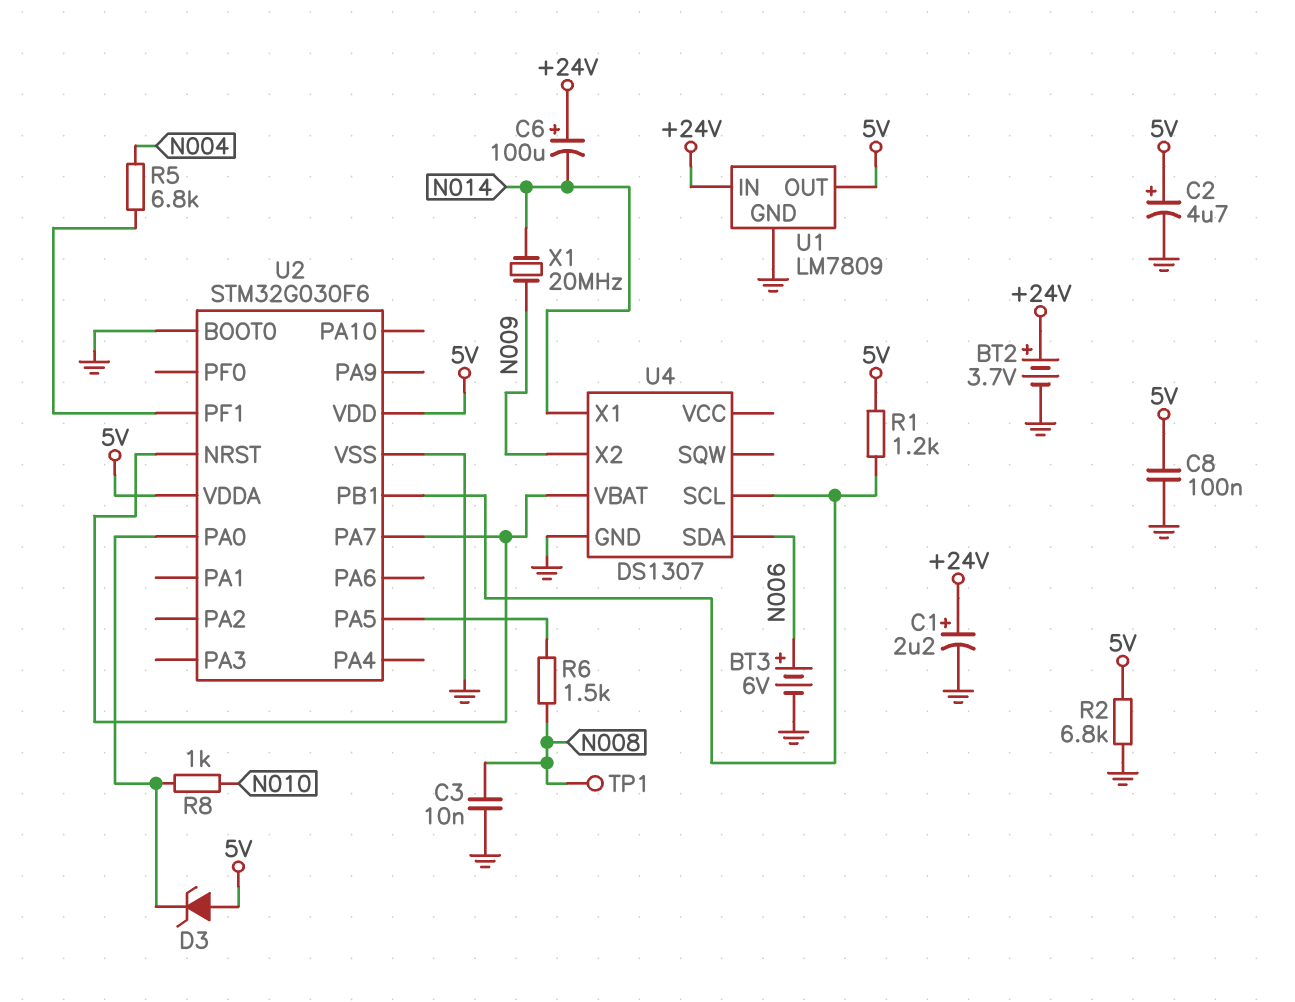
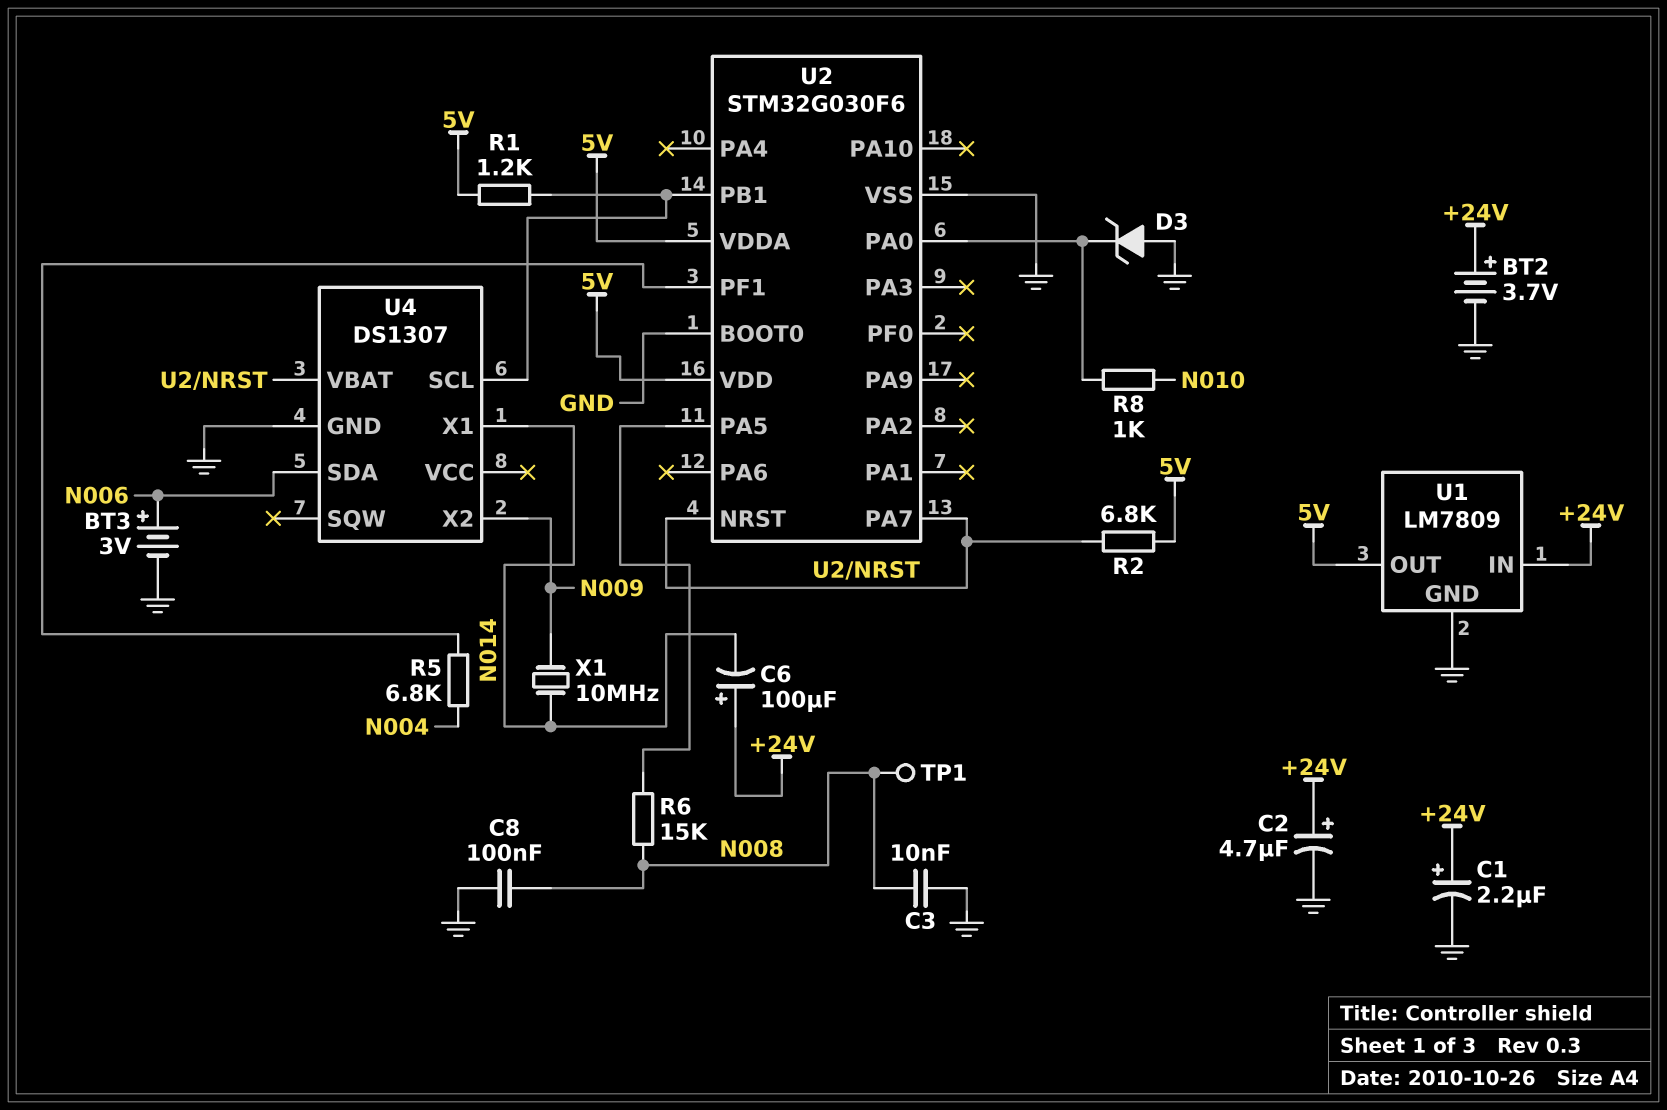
BT3: 6V (plus N006, minus GND) -> 3V (plus N006, minus GND)
C2: 4.7uF (plus 5V, minus GND) -> 4.7uF (plus +24V, minus GND)
C8: 100nF (5V, GND) -> 100nF (GND, N008)
D3: zener (A 5V, K U2/PA0) -> zener (A GND, K U2/PA0)
R2: 6.8k (5V, GND) -> 6.8k (5V, U2/NRST)
R6: 1.5k (N008, U2/PA5) -> 15k (N008, U2/PA5)
X1: 20MHz (N009, N014) -> 10MHz (N009, N014)

